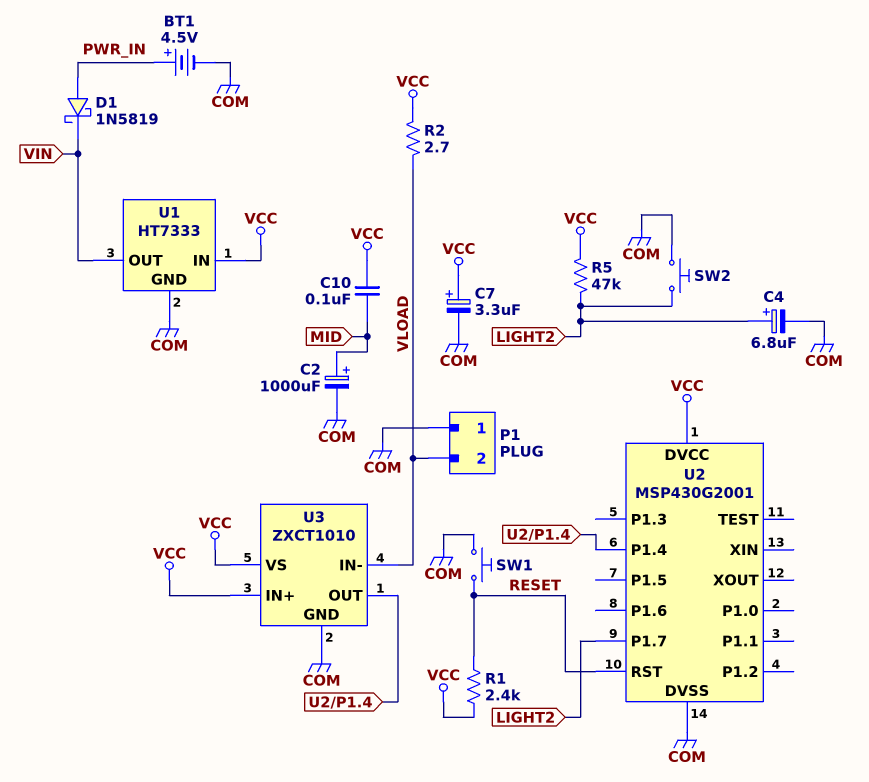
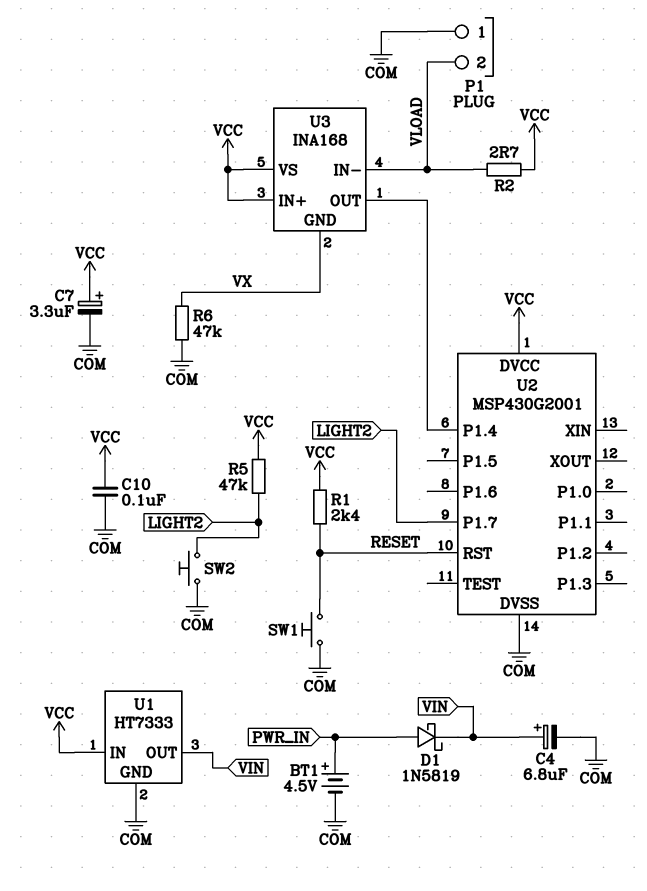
C2: 1000uF (plus MID, minus COM) -> none
C4: 6.8uF (plus LIGHT2, minus COM) -> 6.8uF (plus VIN, minus COM)
C10: 100nF (MID, VCC) -> 100nF (COM, VCC)
R6: none -> 47k (COM, VX)
U3: ZXCT1010 -> INA168
U3 pin GND: COM -> VX

